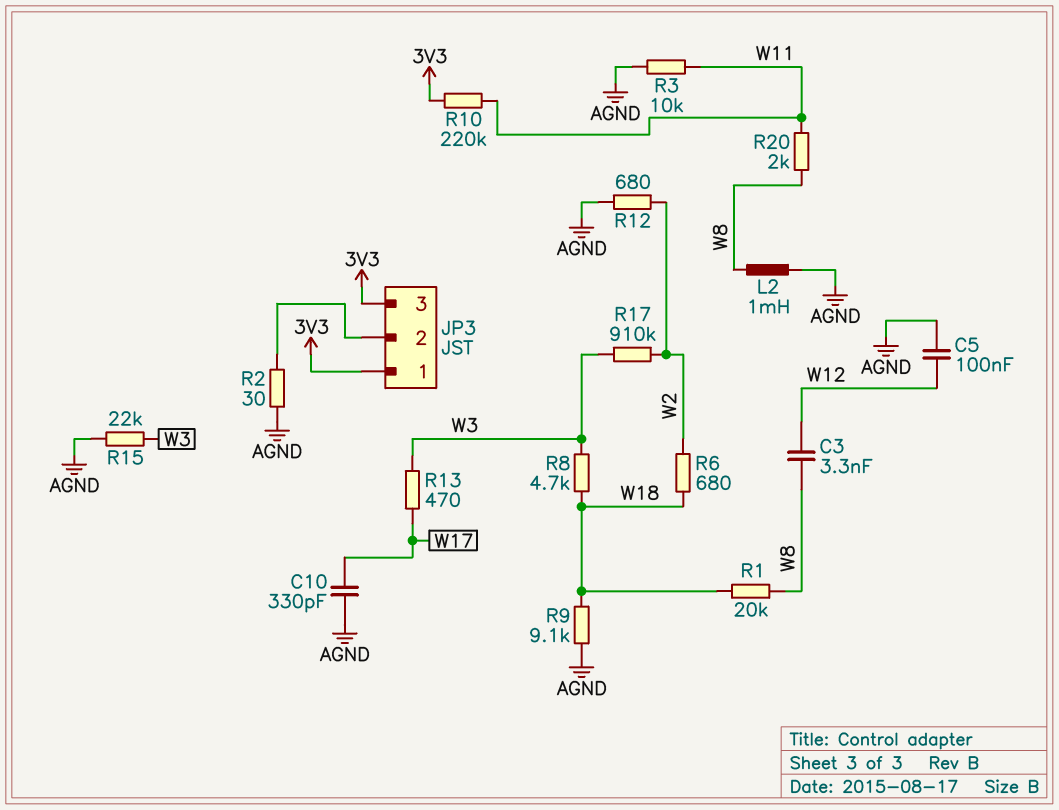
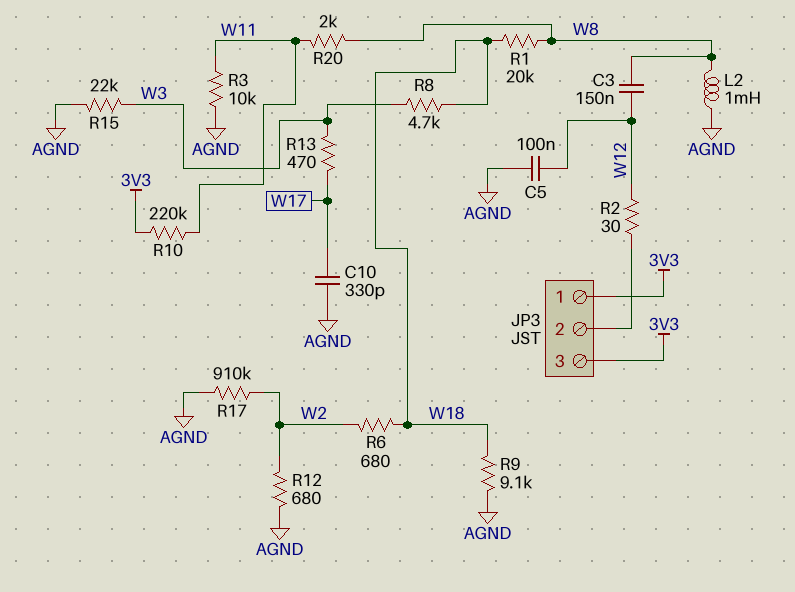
C3: 3.3nF (W8, W12) -> 150nF (W8, W12)
R2: 30 (AGND, JP3/2) -> 30 (JP3/2, W12)
R17: 910k (W2, W3) -> 910k (AGND, W2)

